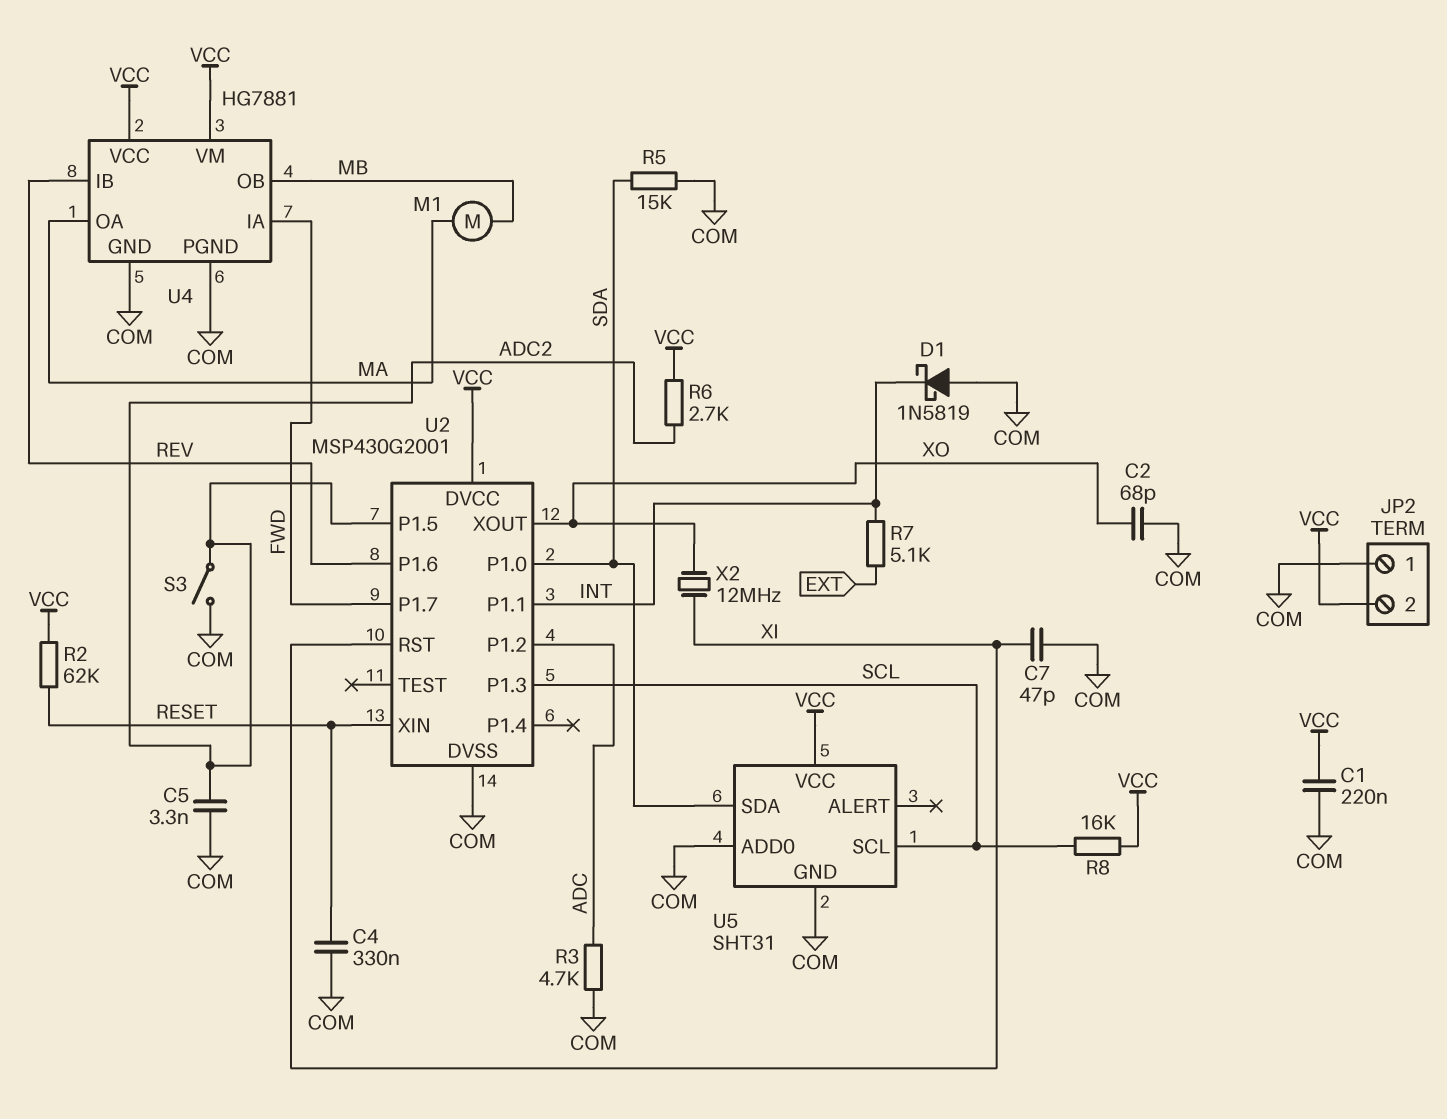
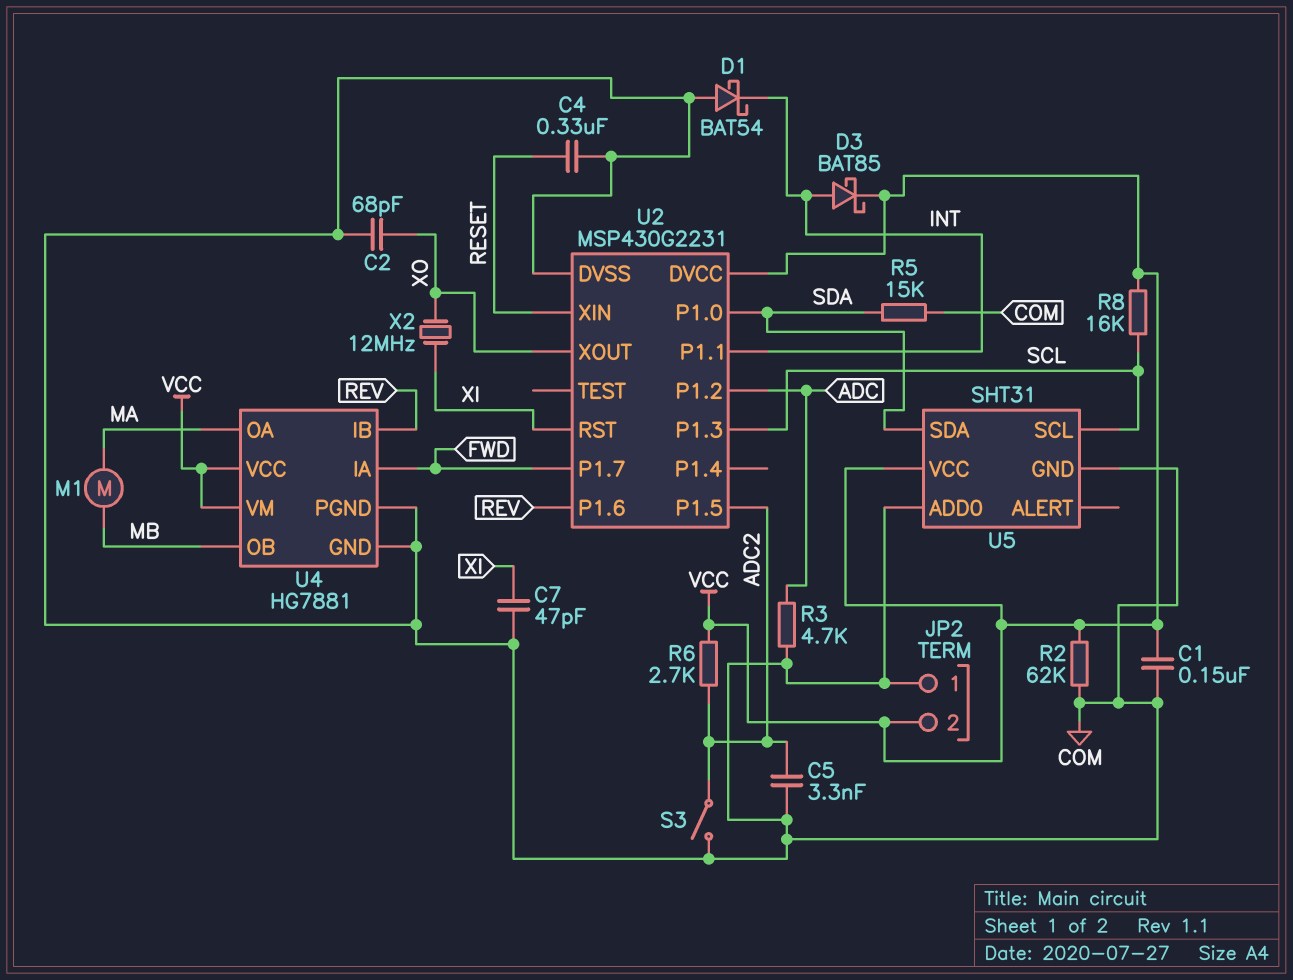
C1: 220nF (COM, VCC) -> 150nF (COM, VCC)
D1: schottky 1N5819 (A COM, K INT) -> schottky BAT54 (A COM, K INT)
D3: none -> schottky BAT85 (A INT, K VCC)
R2: 62k (RESET, VCC) -> 62k (COM, VCC)
R7: 5.1k (EXT, INT) -> none
U2: MSP430G2001 -> MSP430G2231

